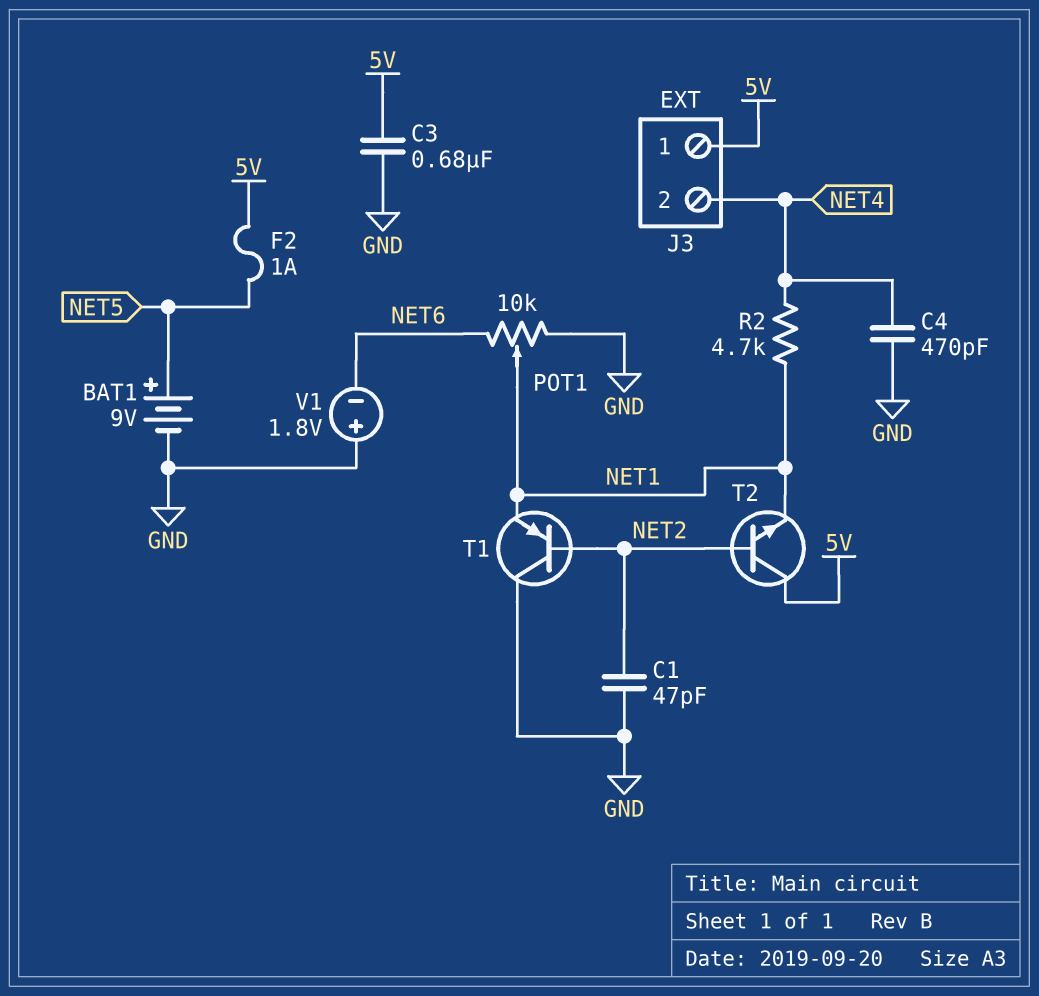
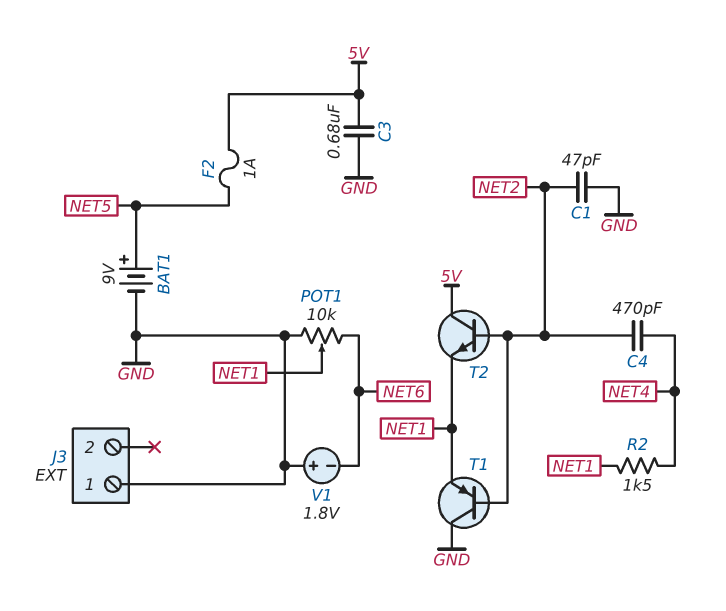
C4: 470pF (GND, NET4) -> 470pF (NET2, NET4)
J3 pin 1: 5V -> GND
J3 pin 2: NET4 -> none
R2: 4.7k (NET1, NET4) -> 1.5k (NET1, NET4)

